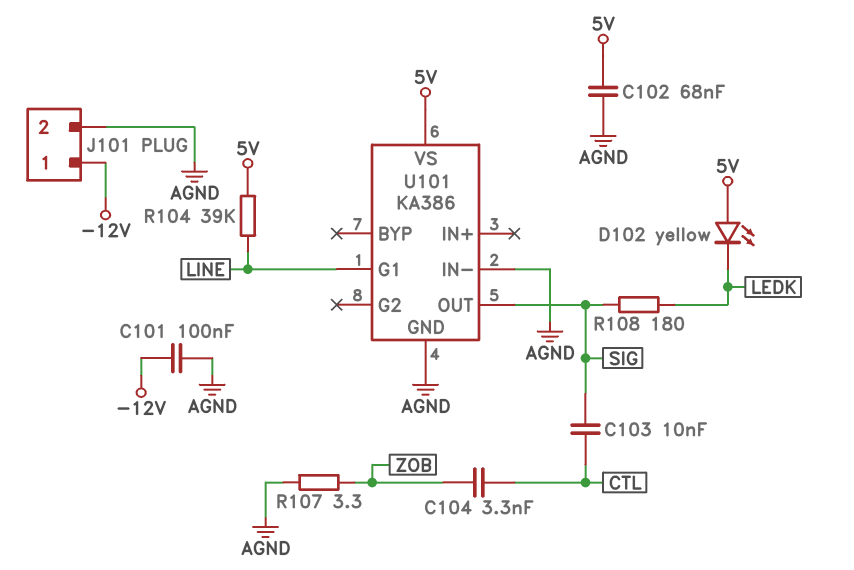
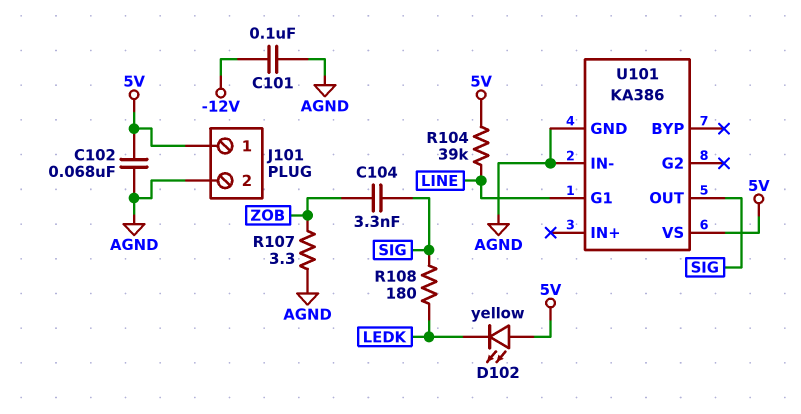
C103: 10nF (CTL, SIG) -> none
C104: 3.3nF (CTL, ZOB) -> 3.3nF (SIG, ZOB)
J101 pin 1: -12V -> 5V

